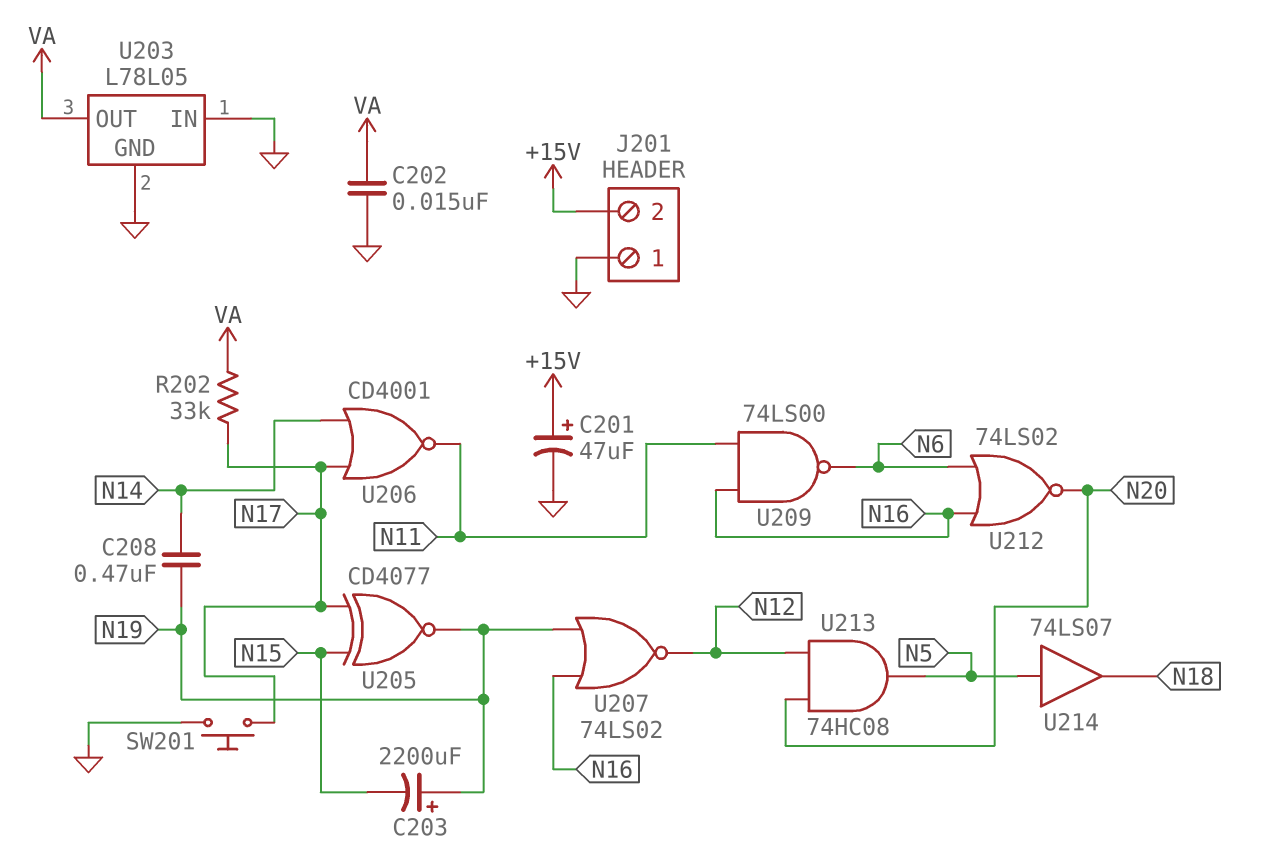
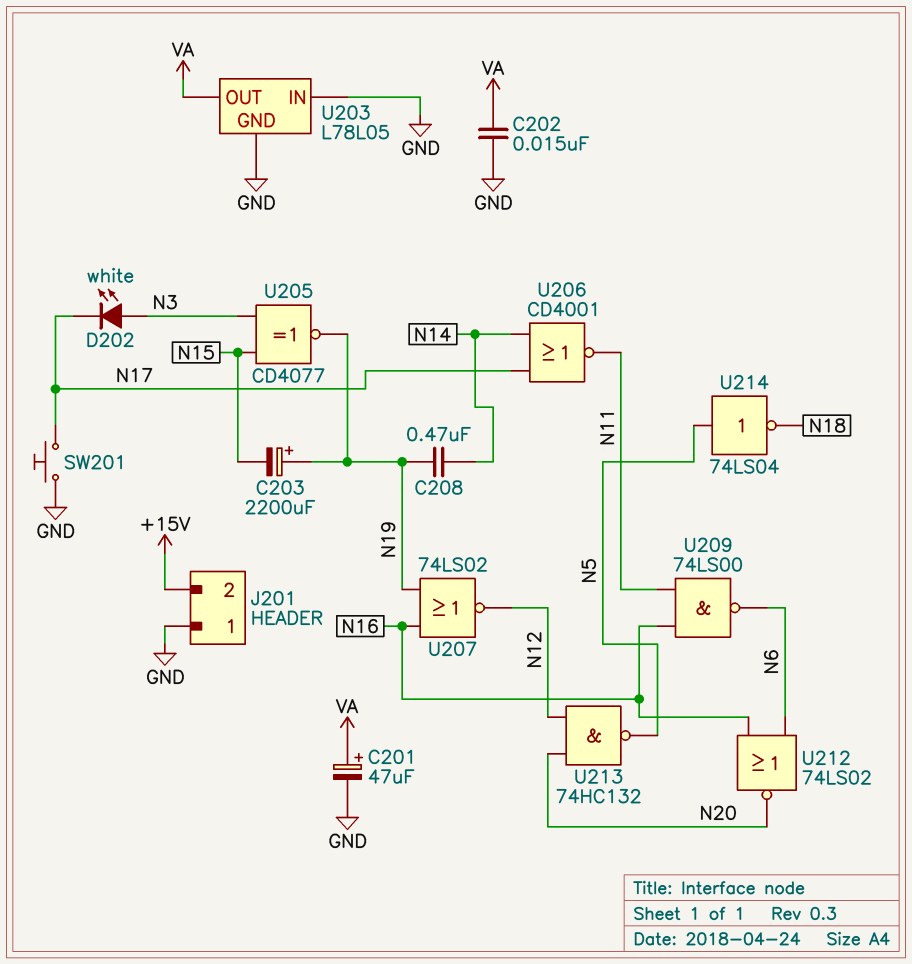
C201: 47uF (plus +15V, minus GND) -> 47uF (plus VA, minus GND)
D202: none -> LED white (A N3, K N17)
R202: 33k (N17, VA) -> none
U205: XNOR CD4077 (in N15, in N17, out N19) -> XNOR CD4077 (in N3, in N15, out N19)
U213: AND 74HC08 (in N12, in N20, out N5) -> NAND 74HC132 (in N12, in N20, out N5)
U214: buffer 74LS07 (in N5, out N18) -> NOT 74LS04 (in N5, out N18)

